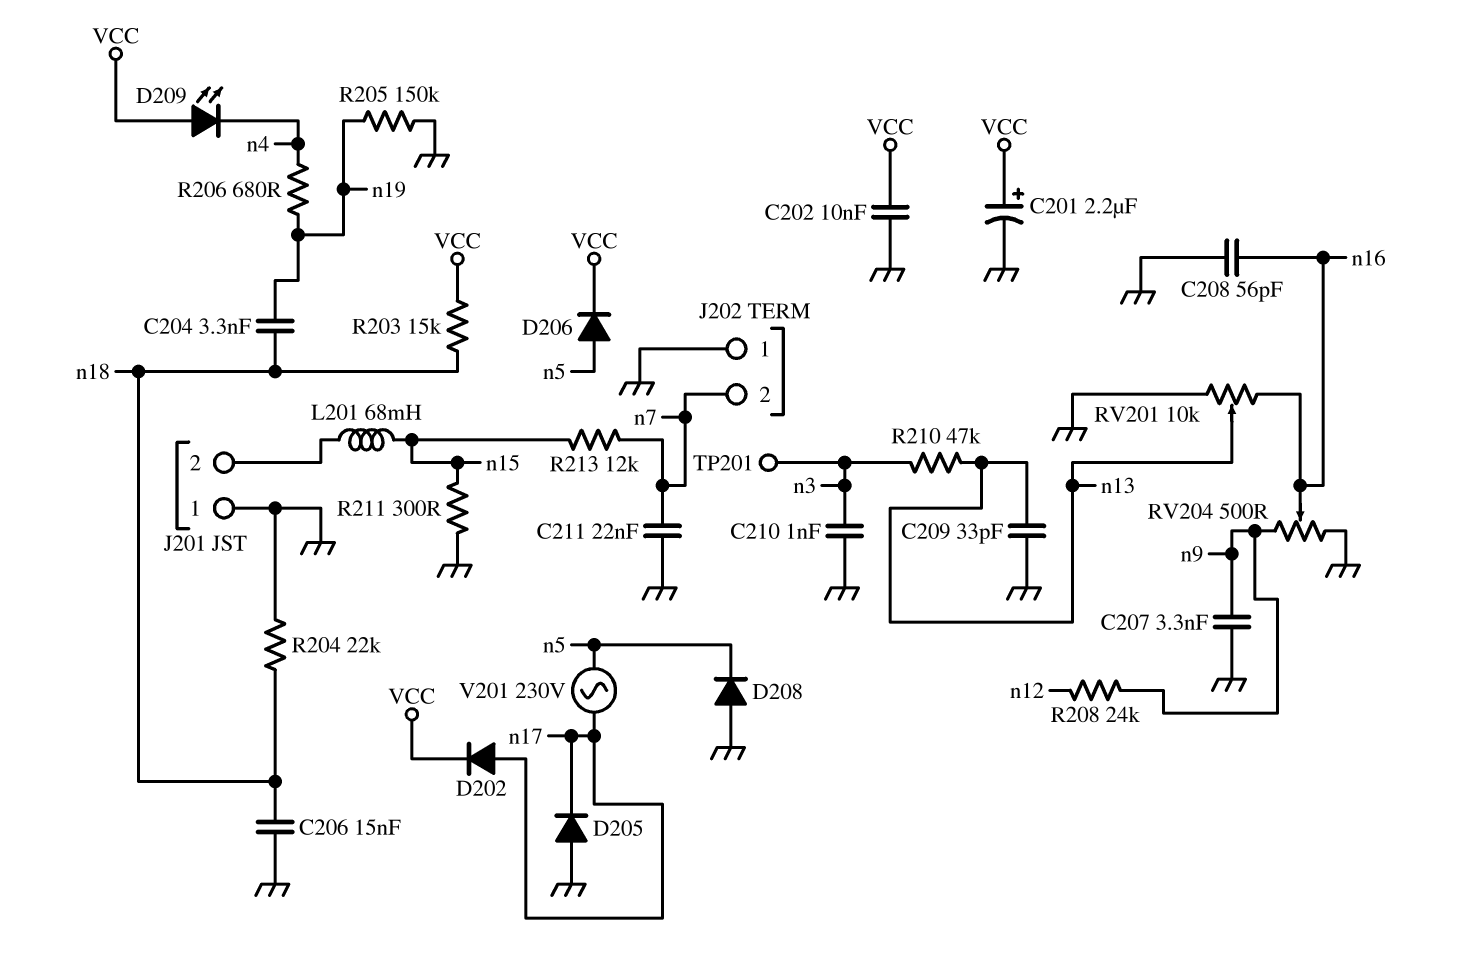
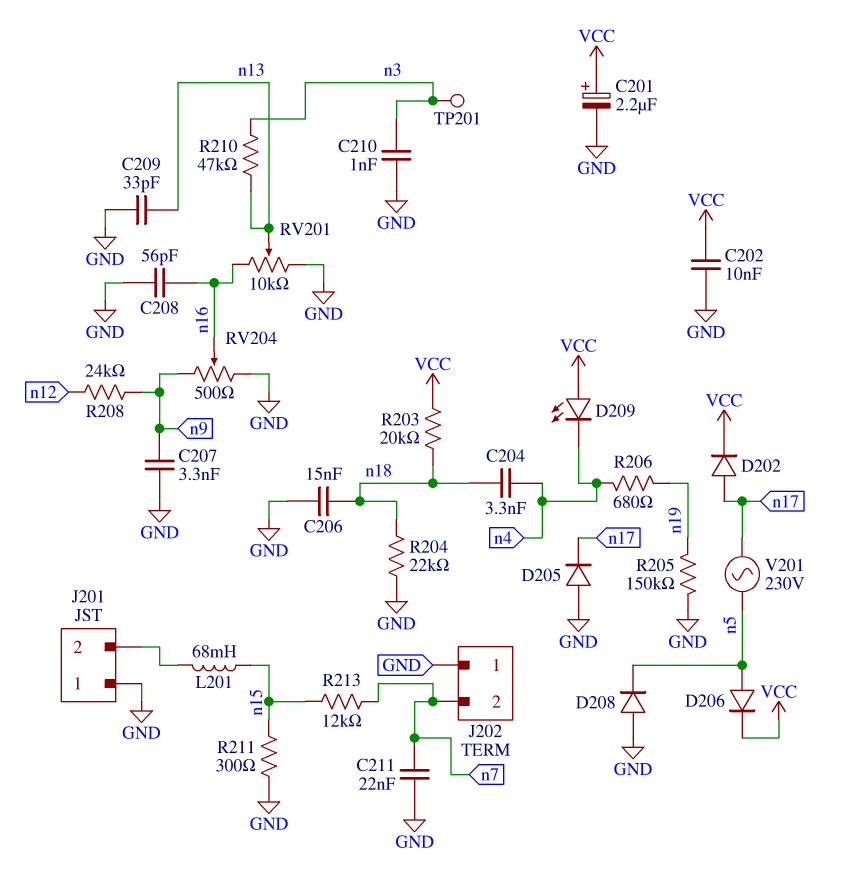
C204: 3.3nF (n18, n19) -> 3.3nF (n4, n18)
R203: 15k (VCC, n18) -> 20k (VCC, n18)

